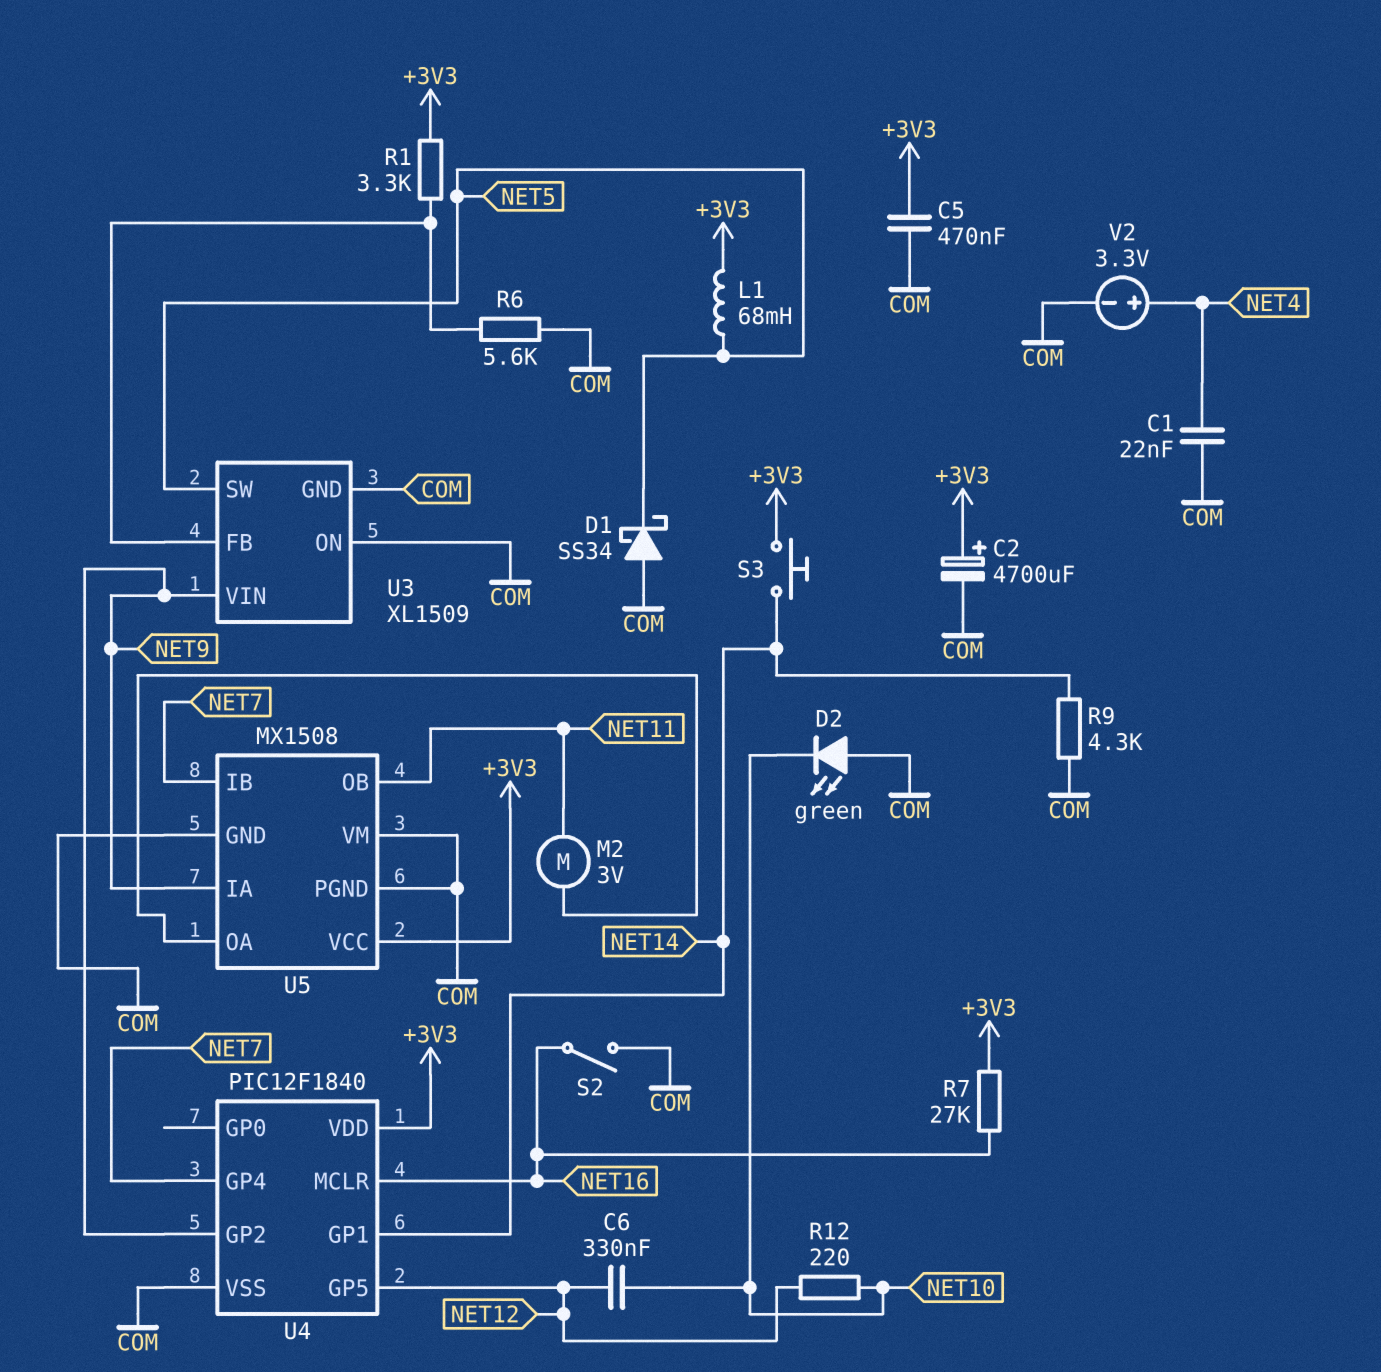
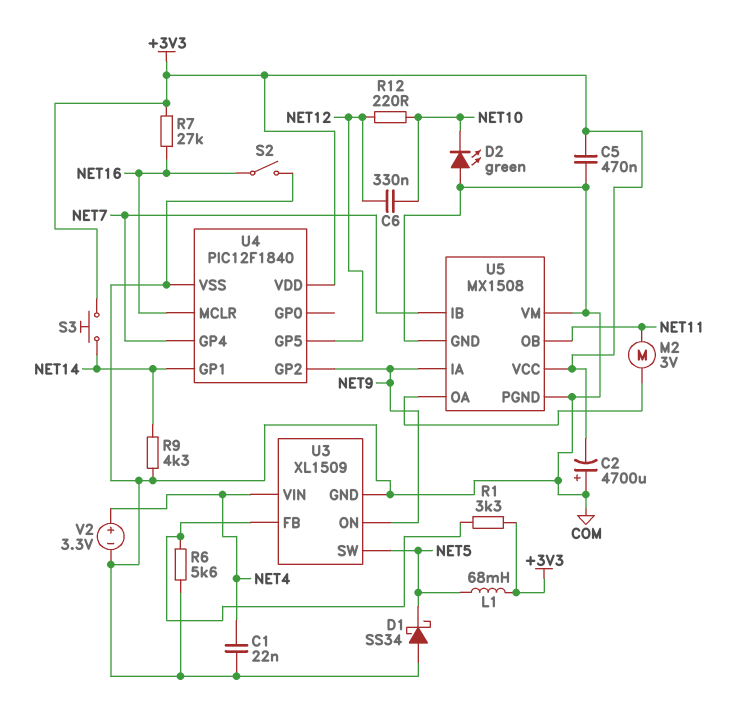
C2: 4700uF (plus +3V3, minus COM) -> 4700uF (plus COM, minus +3V3)
U3 pin ON: COM -> NET9
U3 pin VIN: NET9 -> NET4

